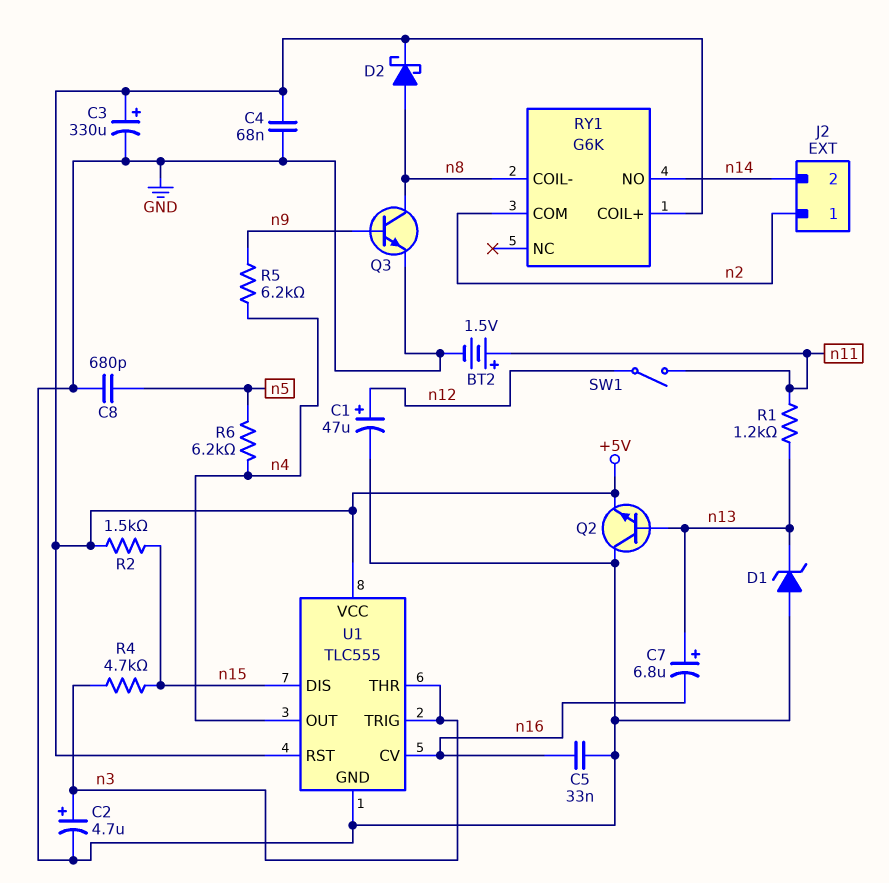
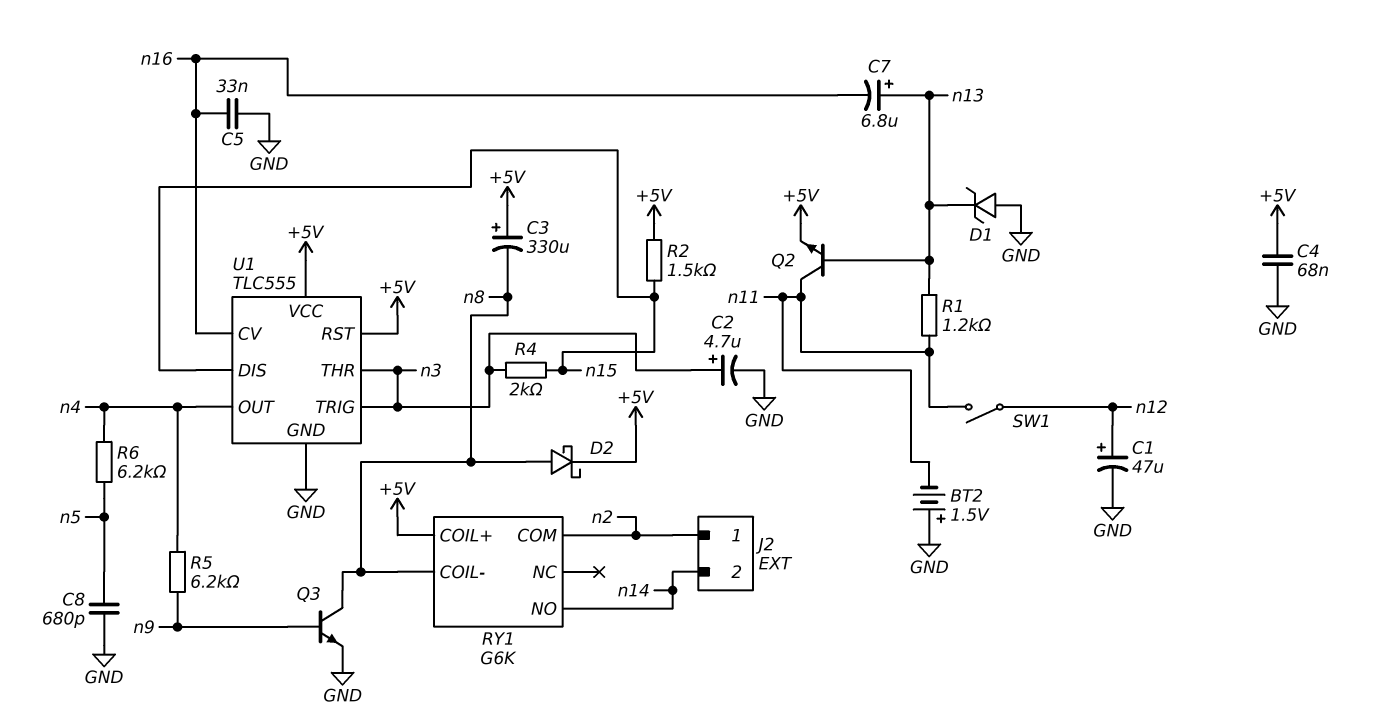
BT2: 1.5V (plus n11, minus GND) -> 1.5V (plus GND, minus n11)
C3: 330uF (plus +5V, minus GND) -> 330uF (plus +5V, minus n8)
Q2: NPN (B n13, C GND, E +5V) -> NPN (B n13, C n11, E +5V)
R4: 4.7k (n3, n15) -> 2k (n3, n15)

